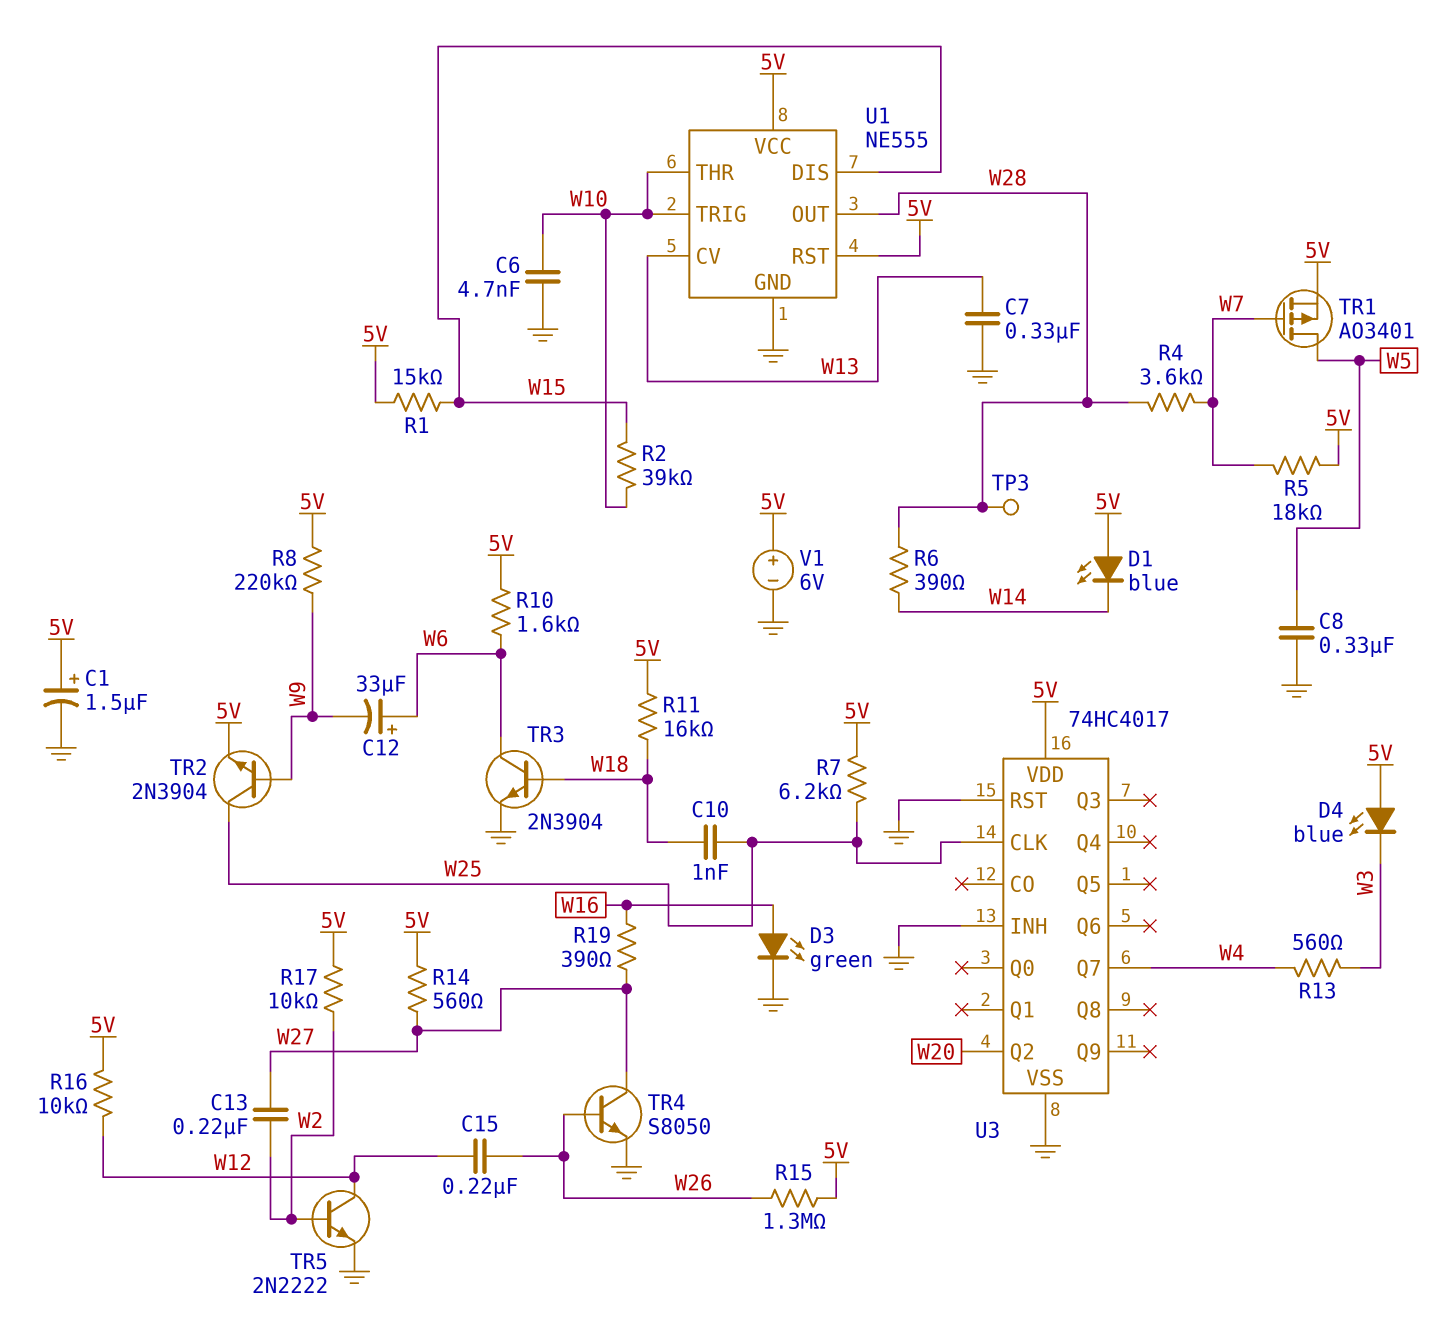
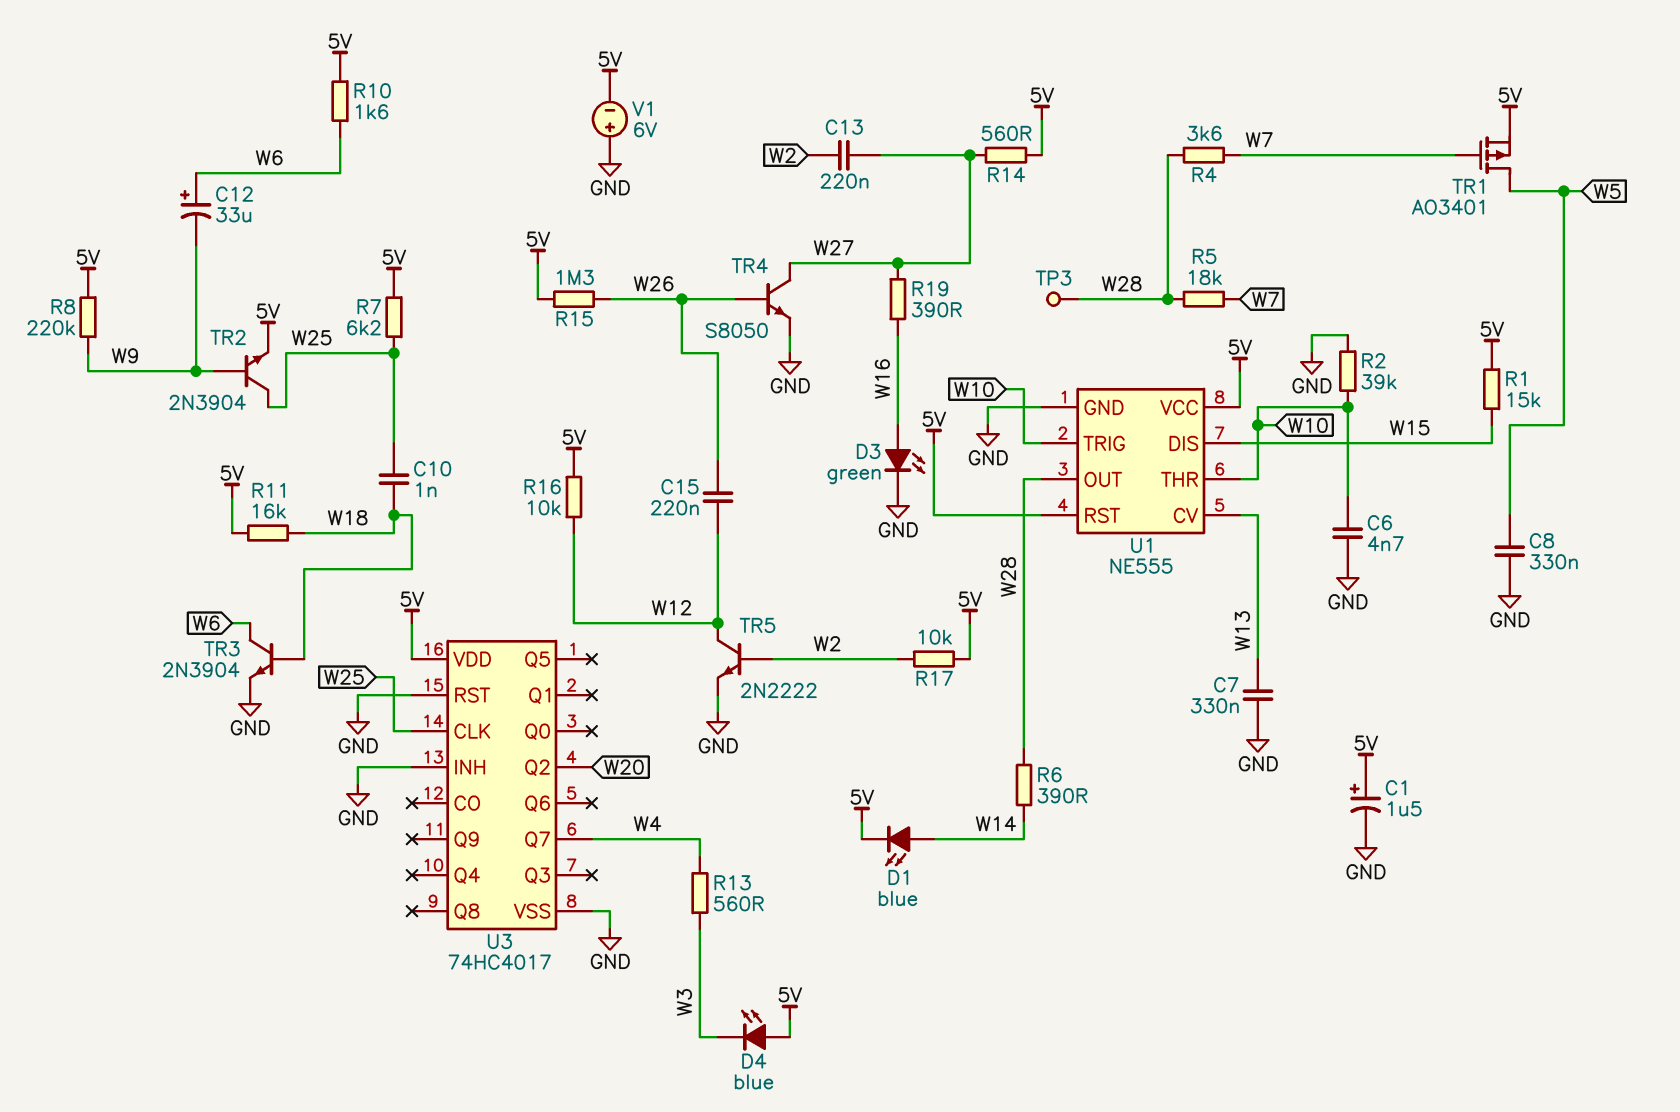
D1: LED blue (A 5V, K W14) -> LED blue (A W14, K 5V)
R2: 39k (W10, W15) -> 39k (GND, W10)
R5: 18k (5V, W7) -> 18k (W7, W28)
V1: 6V (plus 5V, minus GND) -> 6V (plus GND, minus 5V)

